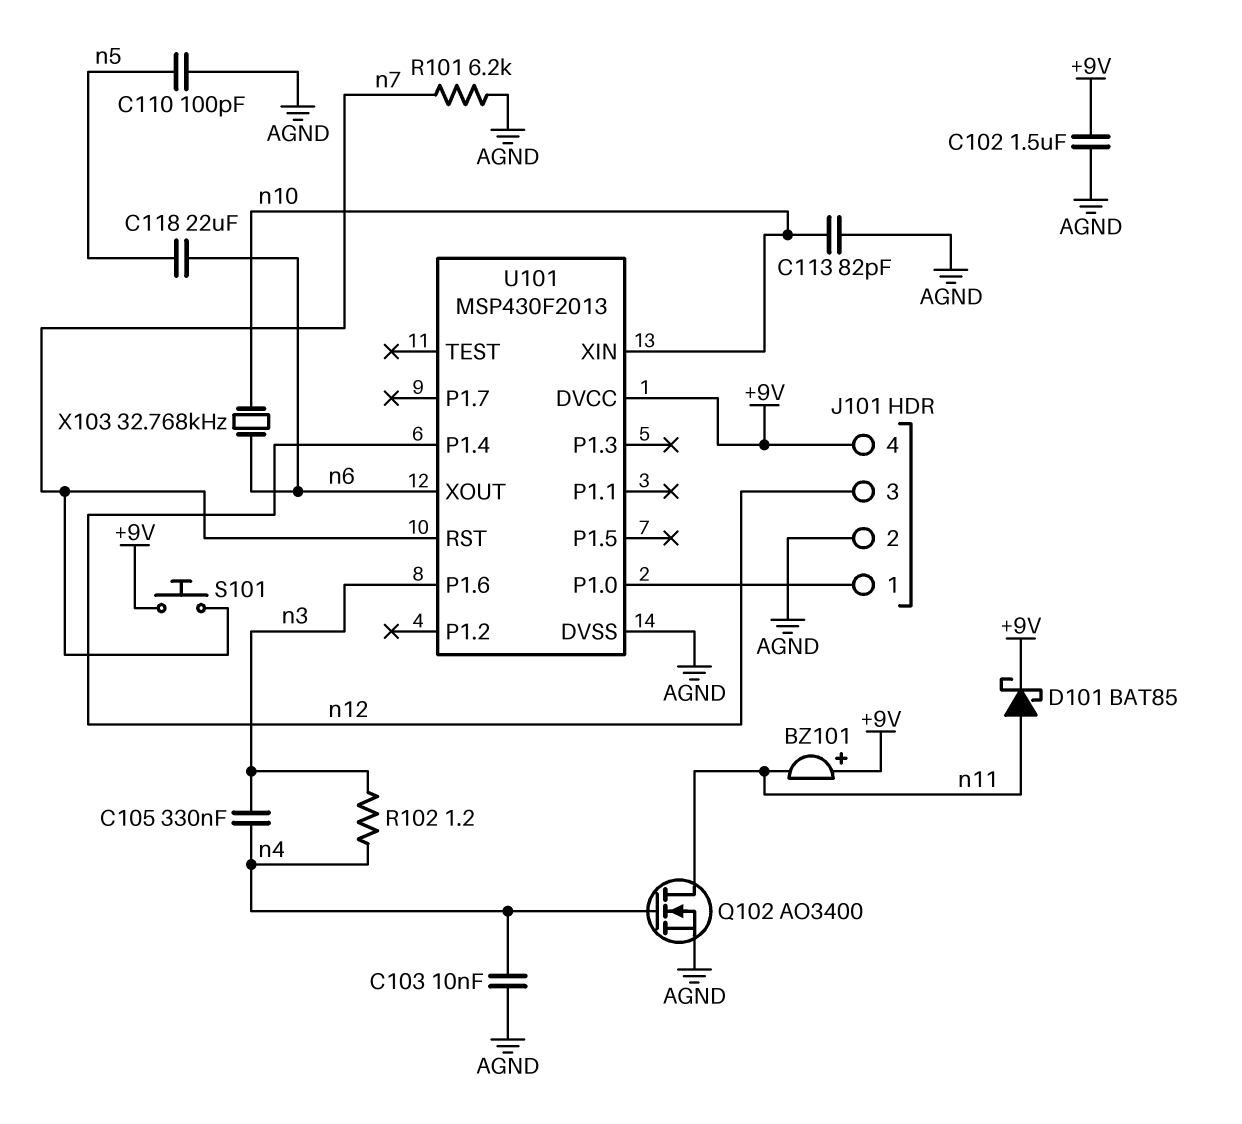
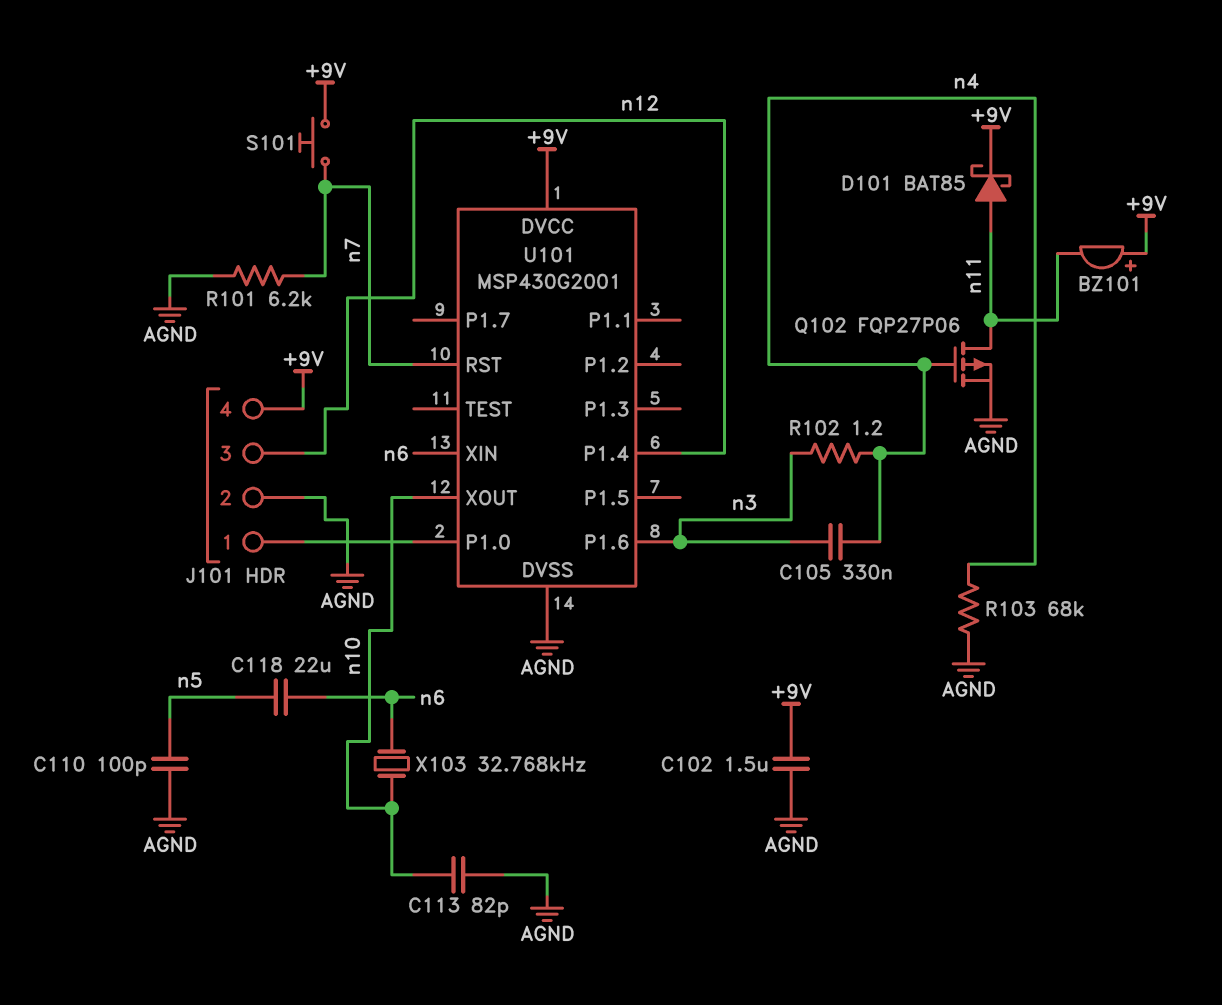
C103: 10nF (AGND, n4) -> none
Q102: NMOS AO3400 (G n4, D n11, S AGND) -> PMOS FQP27P06 (G n4, D n11, S AGND)
R103: none -> 68k (AGND, n4)
U101: MSP430F2013 -> MSP430G2001
U101 pin XIN: n10 -> n6
U101 pin XOUT: n6 -> n10

